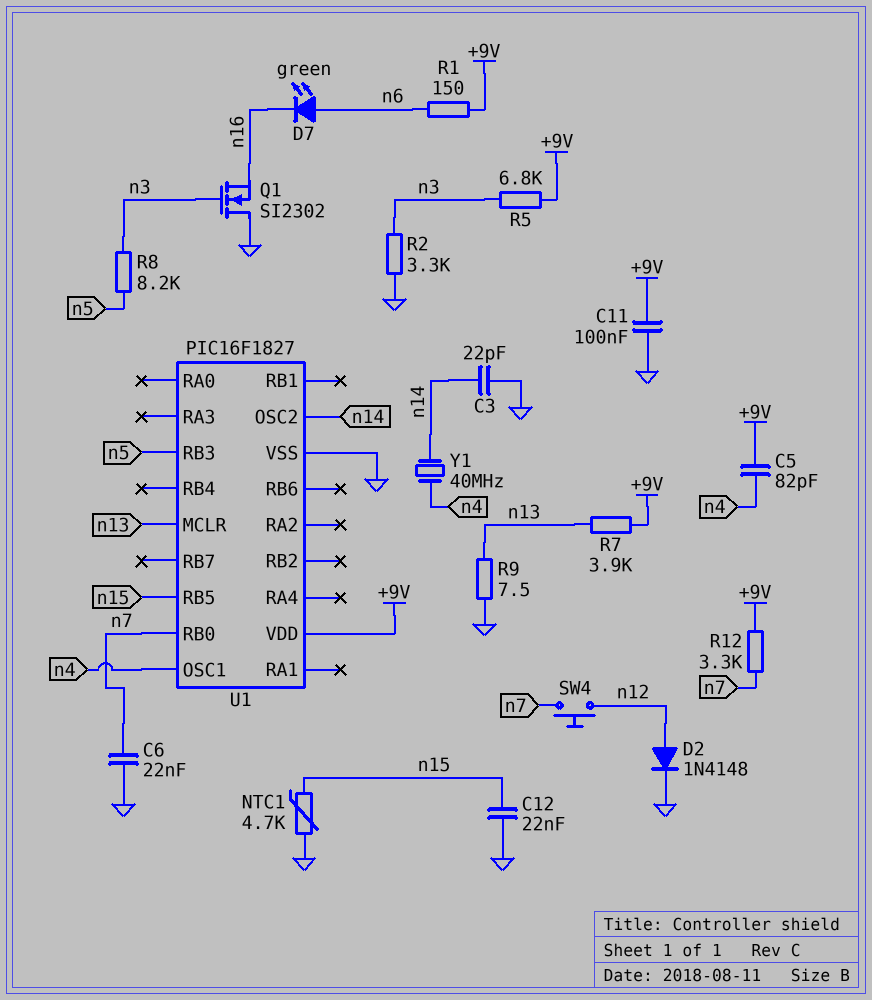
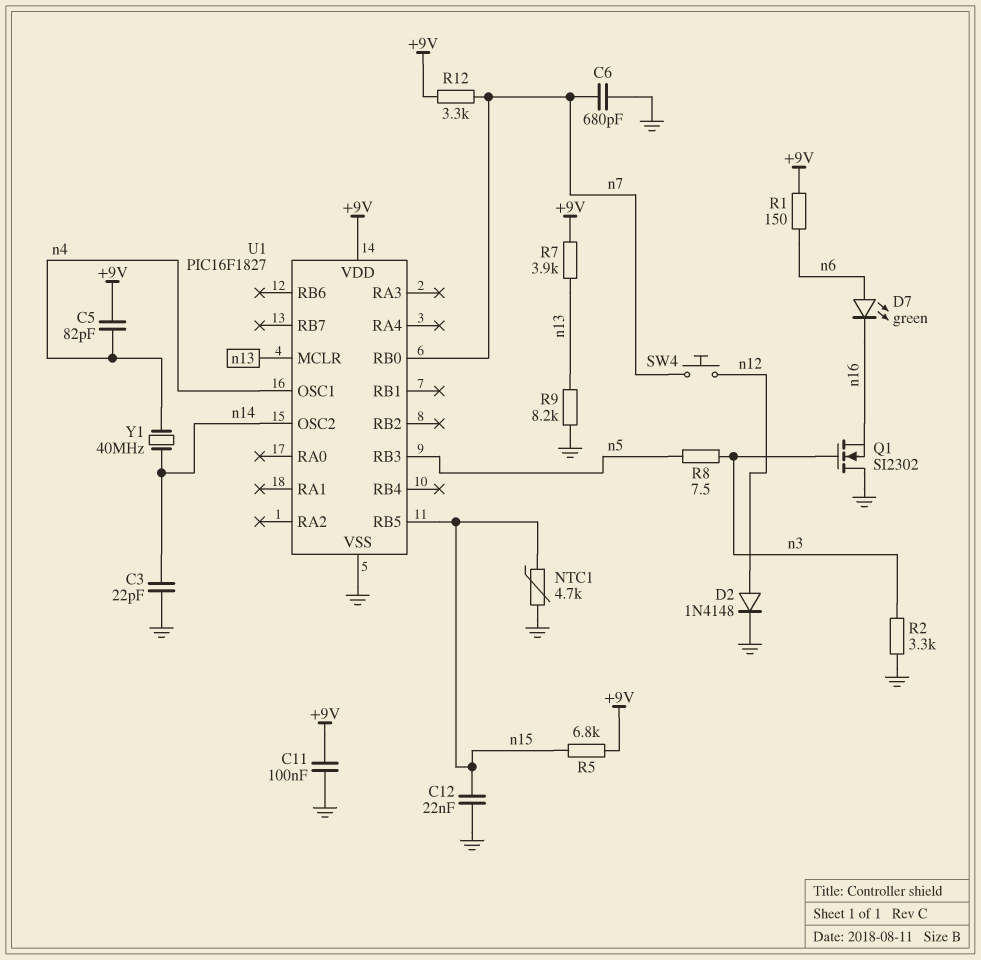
C6: 22nF (GND, n7) -> 680pF (GND, n7)
R5: 6.8k (+9V, n3) -> 6.8k (+9V, n15)
R8: 8.2k (n3, n5) -> 7.5 (n3, n5)
R9: 7.5 (GND, n13) -> 8.2k (GND, n13)

